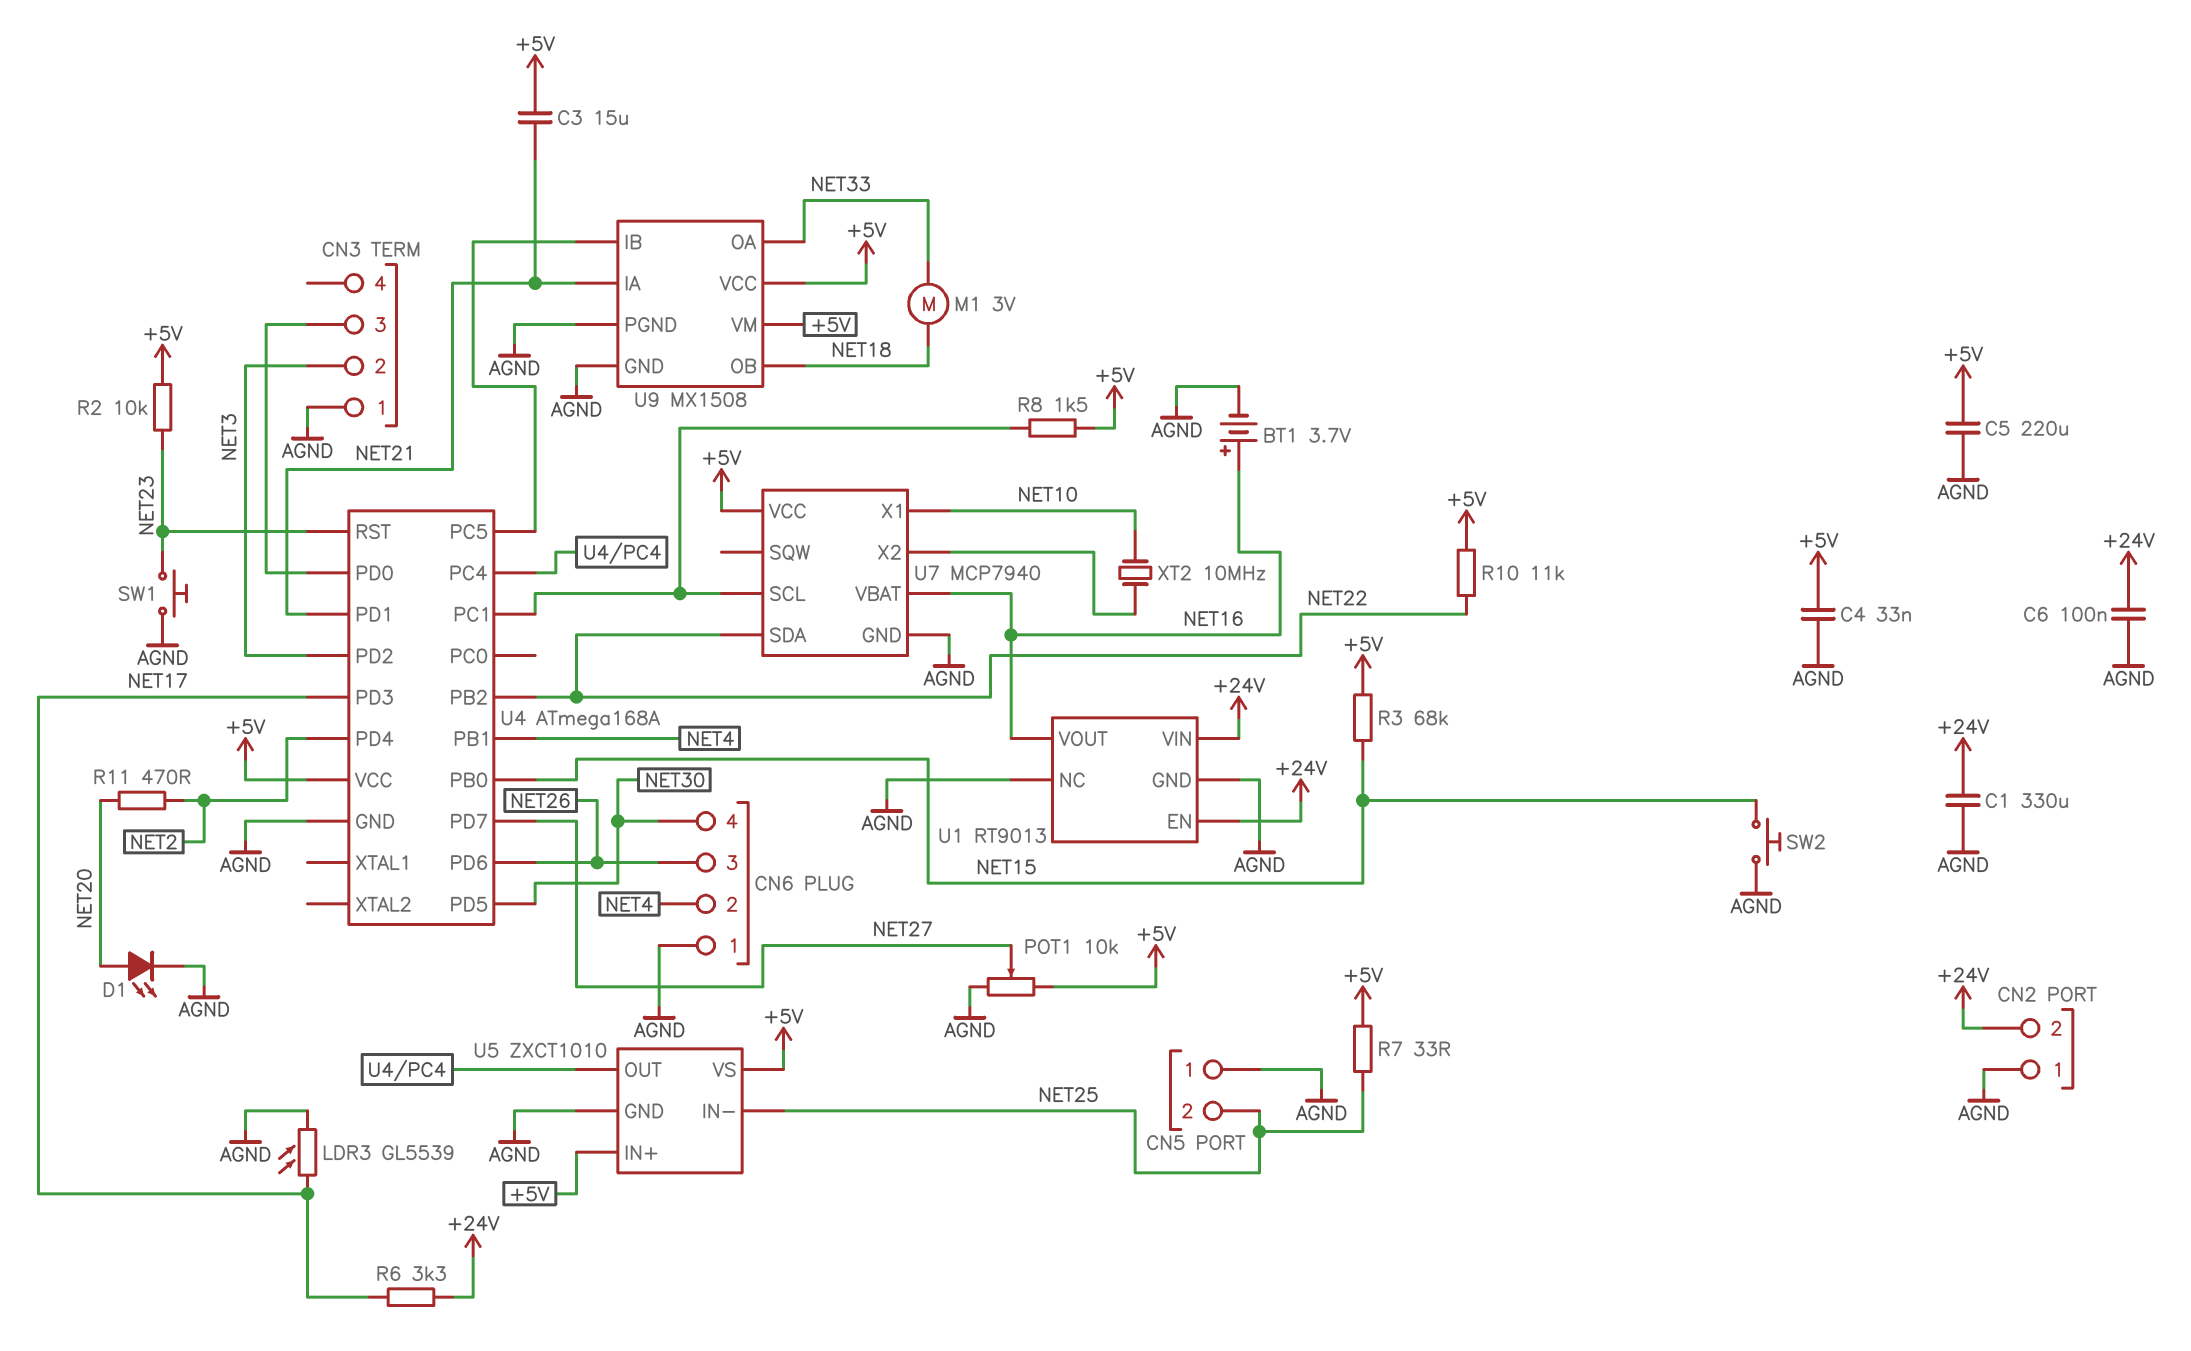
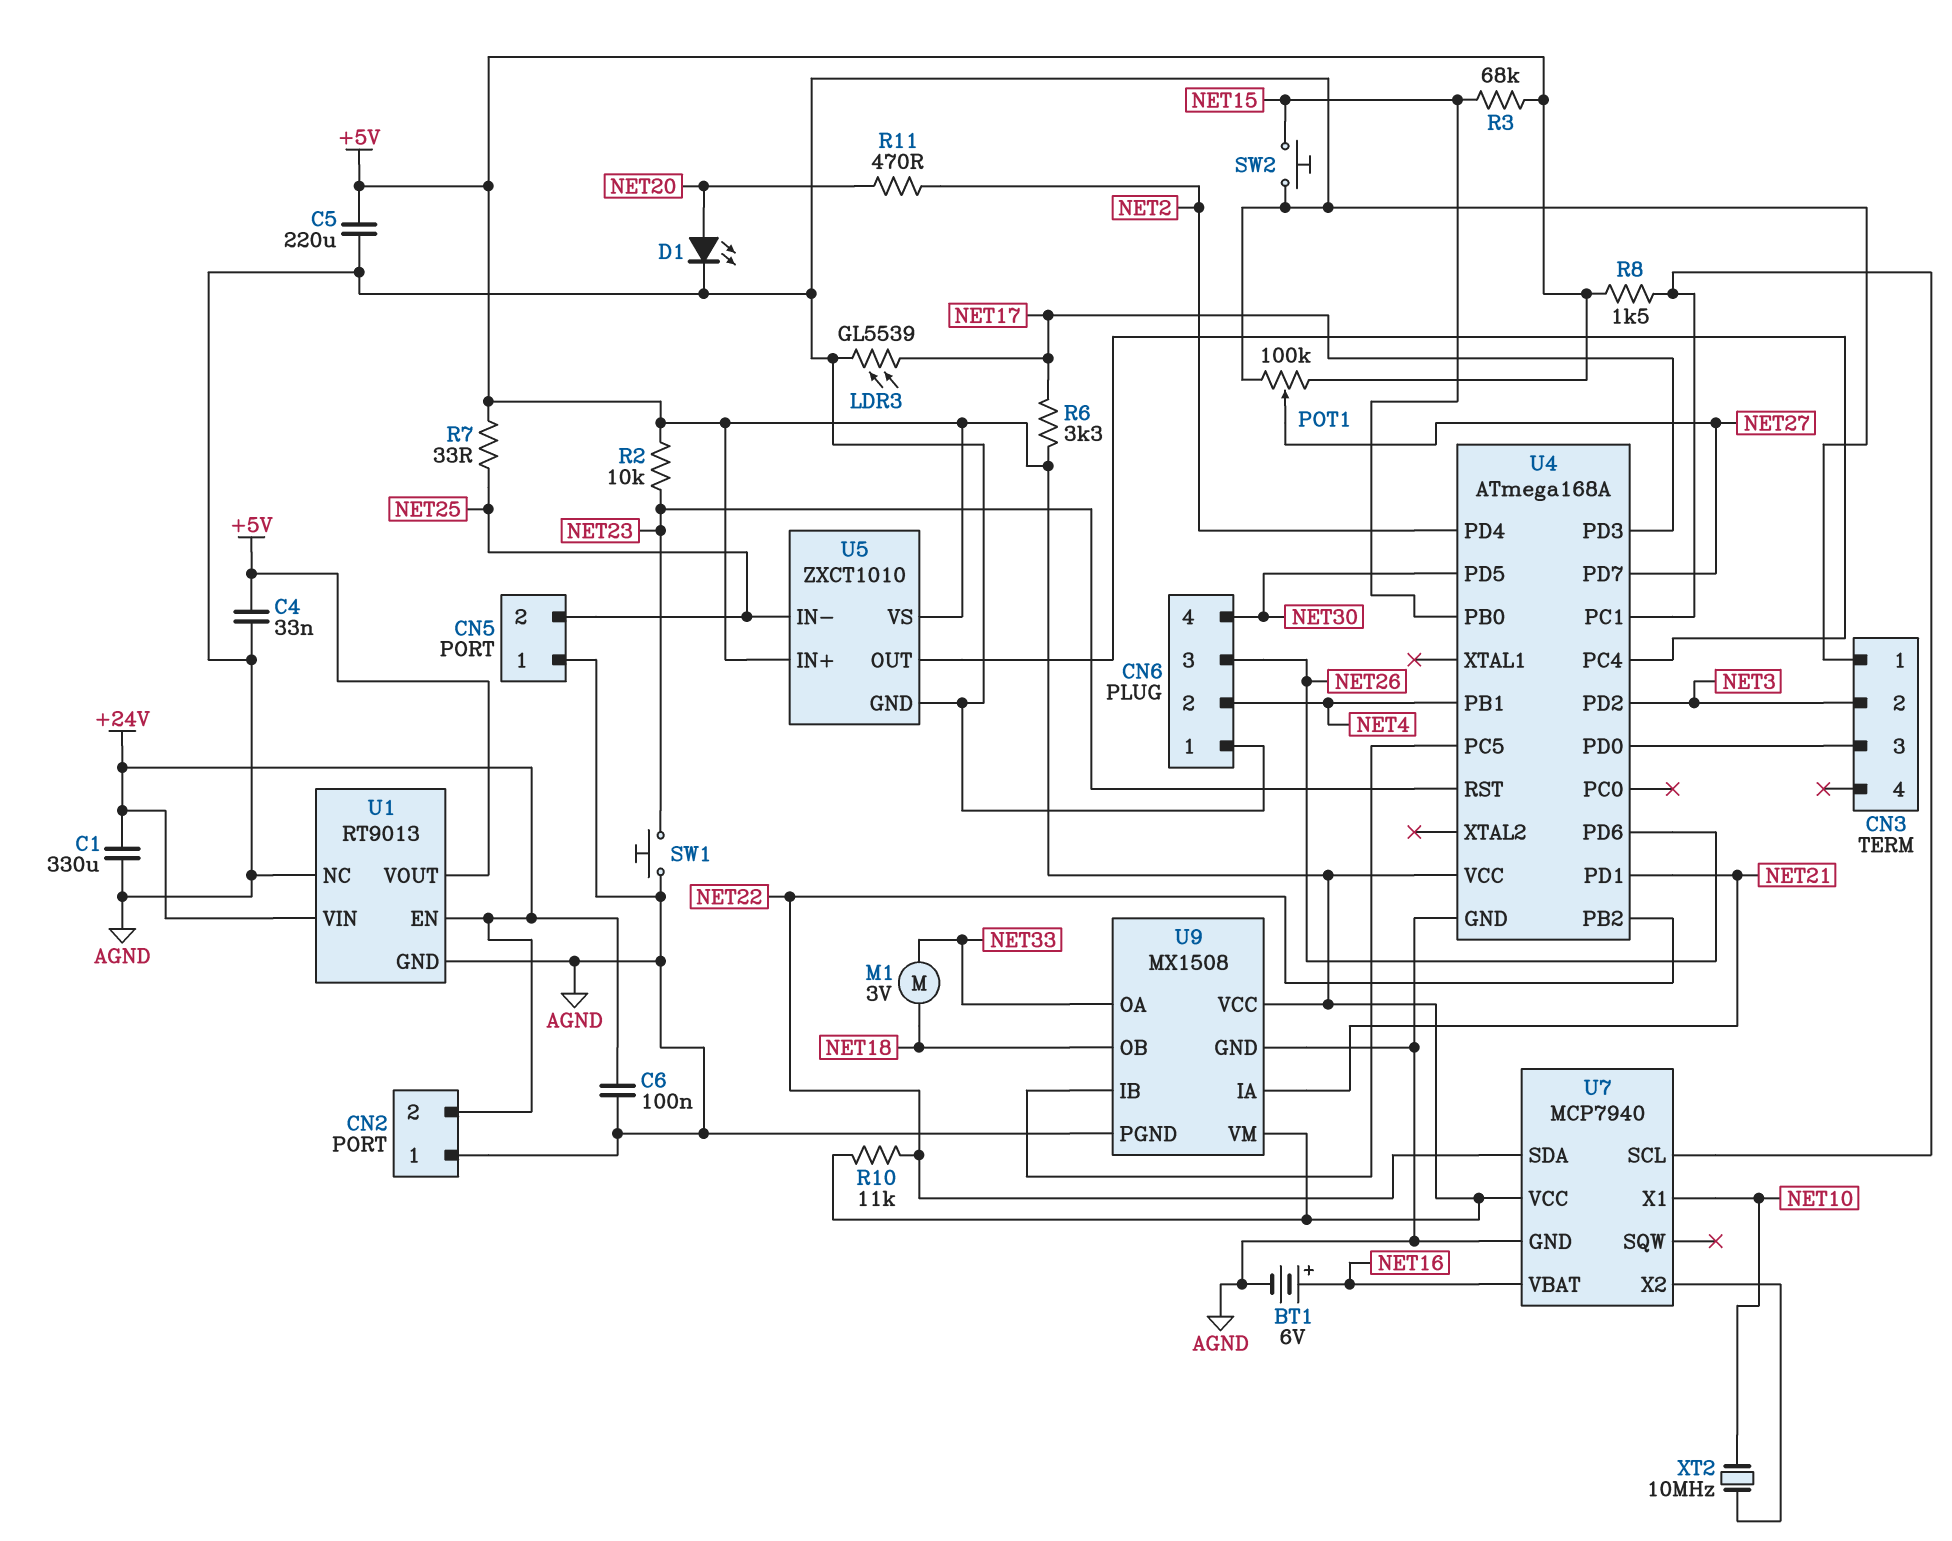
BT1: 3.7V (plus NET16, minus AGND) -> 6V (plus NET16, minus AGND)
C3: 15uF (+5V, NET21) -> none
POT1: 10k (+5V, AGND, wiper NET27) -> 100k (+5V, AGND, wiper NET27)
R6: 3.3k (+24V, NET17) -> 3.3k (+5V, NET17)
U1 pin VOUT: NET16 -> +5V

